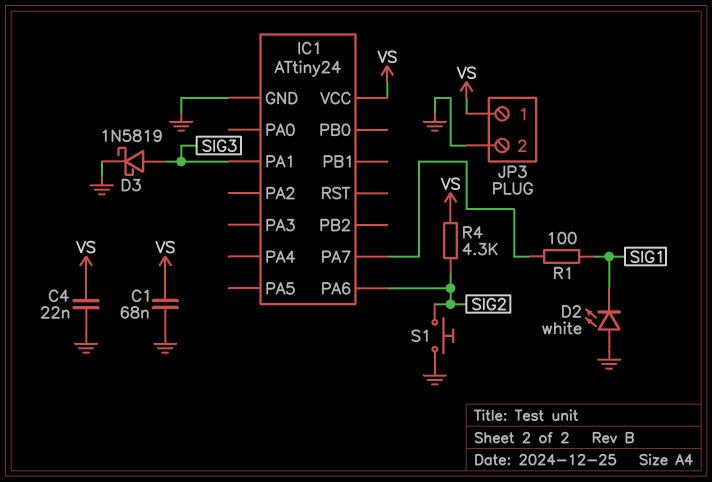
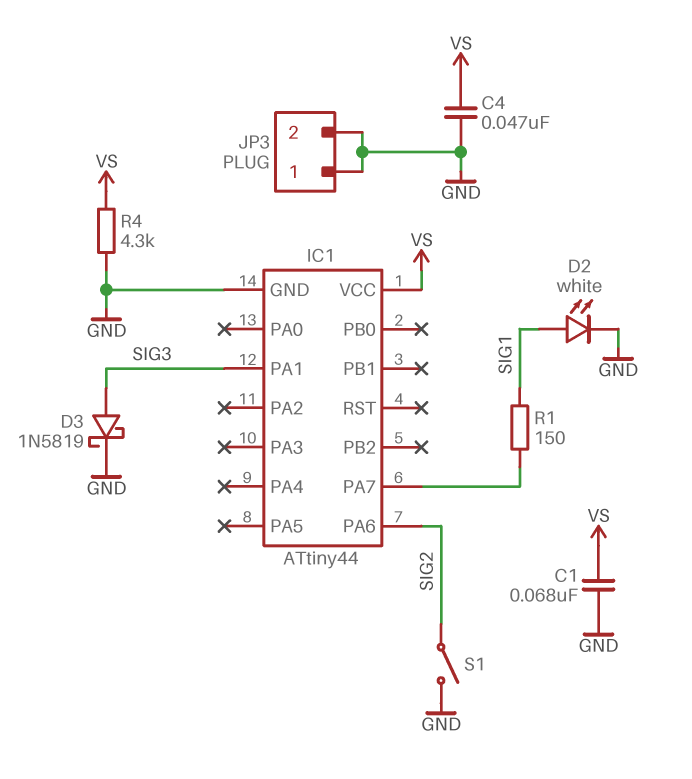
C4: 22nF (GND, VS) -> 47nF (GND, VS)
D2: LED white (A GND, K SIG1) -> LED white (A SIG1, K GND)
IC1: ATtiny24 -> ATtiny44
JP3 pin 1: VS -> GND
R1: 100 (IC1/PA7, SIG1) -> 150 (IC1/PA7, SIG1)
R4: 4.3k (SIG2, VS) -> 4.3k (GND, VS)
S1: button (GND, SIG2) -> switch (GND, SIG2)

